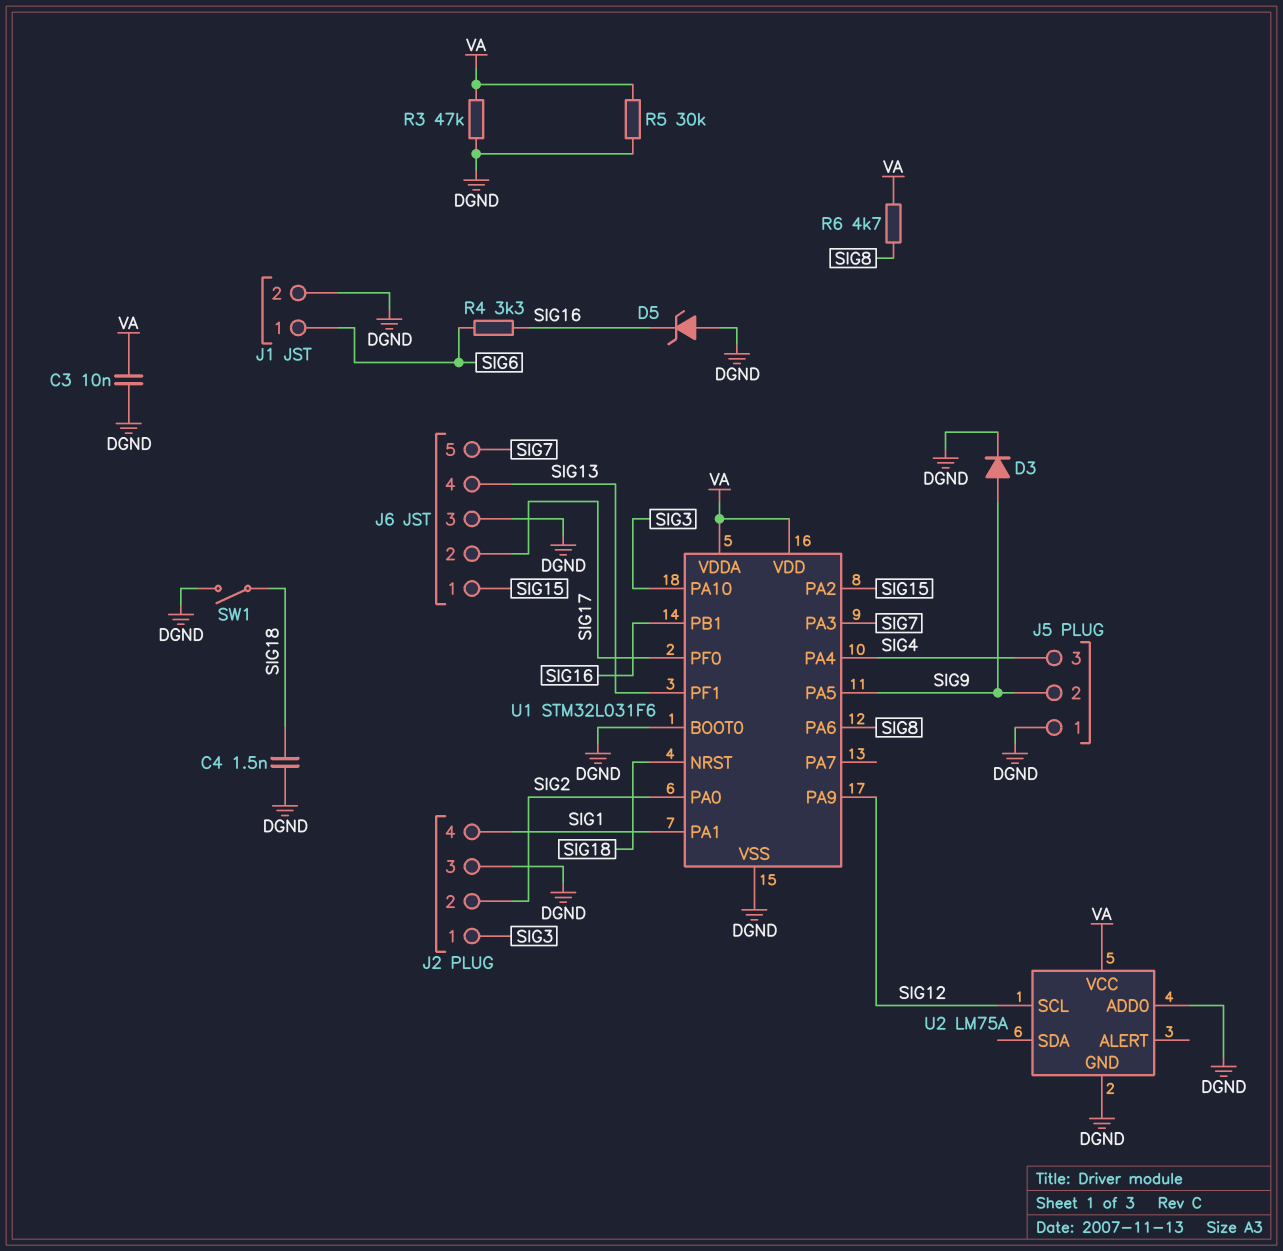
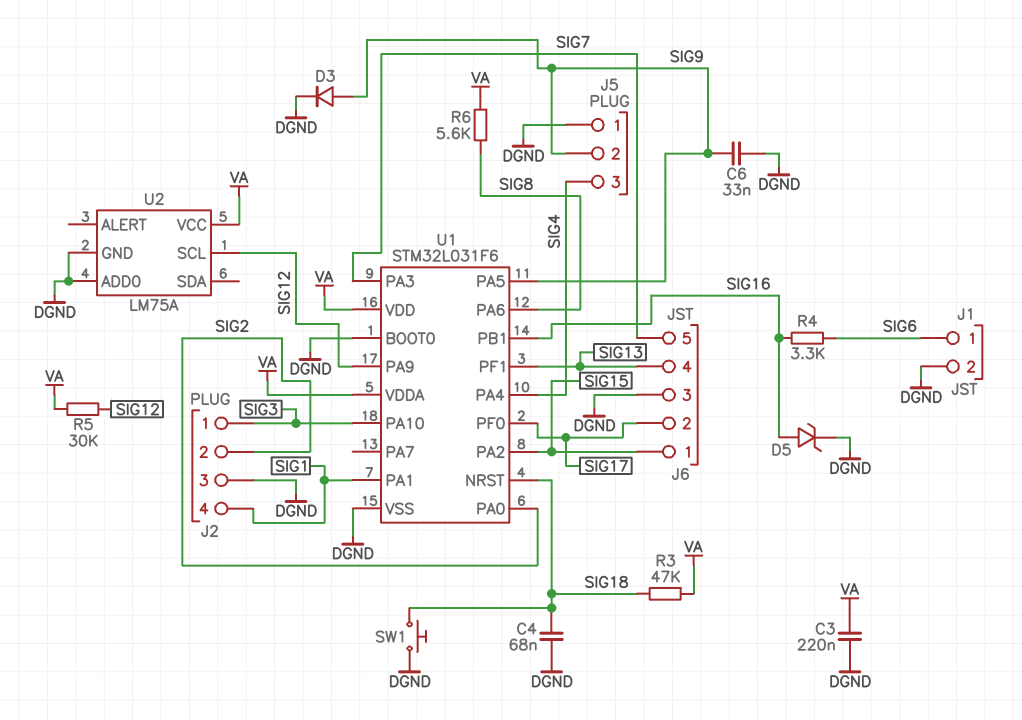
C3: 10nF (DGND, VA) -> 220nF (DGND, VA)
C4: 1.5nF (DGND, SIG18) -> 68nF (DGND, SIG18)
C6: none -> 33nF (DGND, SIG9)
D5: zener (A DGND, K SIG16) -> zener (A SIG16, K DGND)
R3: 47k (DGND, VA) -> 47k (SIG18, VA)
R5: 30k (DGND, VA) -> 30k (SIG12, VA)
R6: 4.7k (SIG8, VA) -> 5.6k (SIG8, VA)
SW1: switch (DGND, SIG18) -> button (DGND, SIG18)

